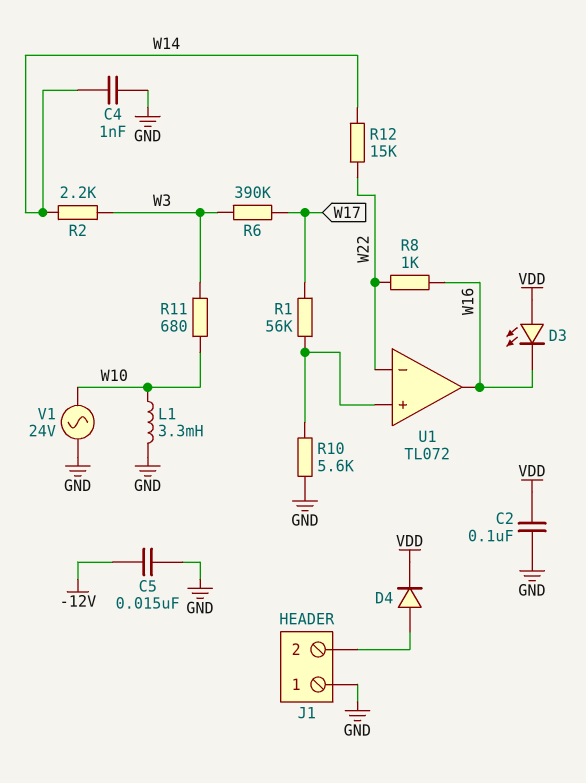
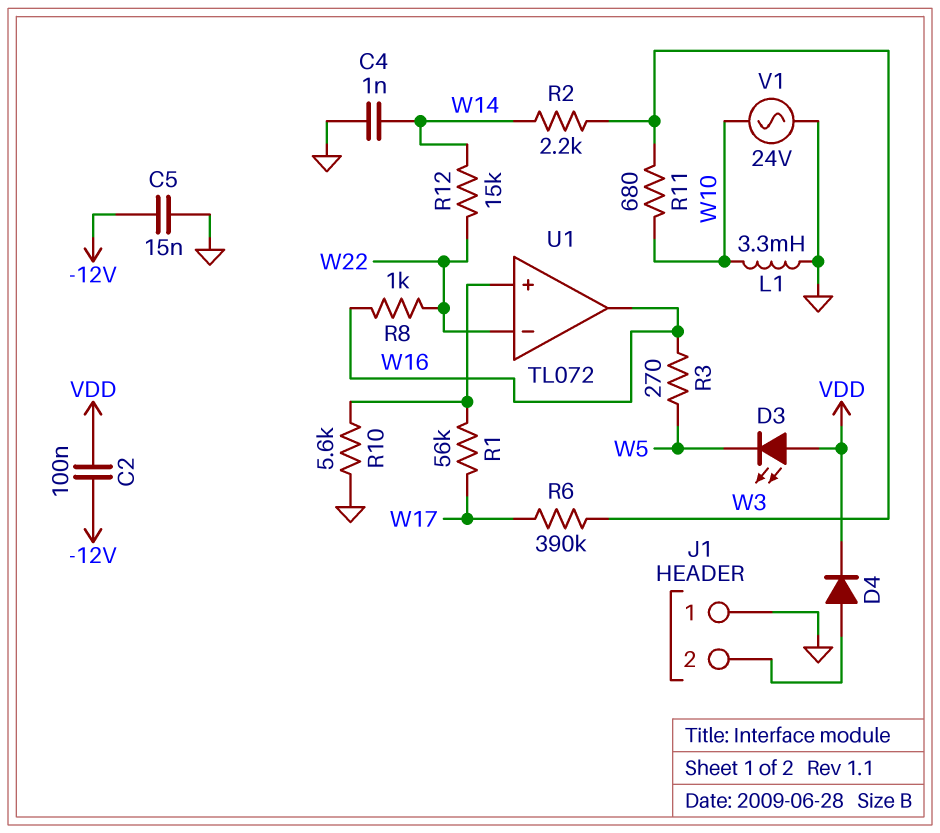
C2: 100nF (GND, VDD) -> 100nF (-12V, VDD)
D3: LED (A VDD, K W16) -> LED (A VDD, K W5)
R3: none -> 270 (W5, W16)

